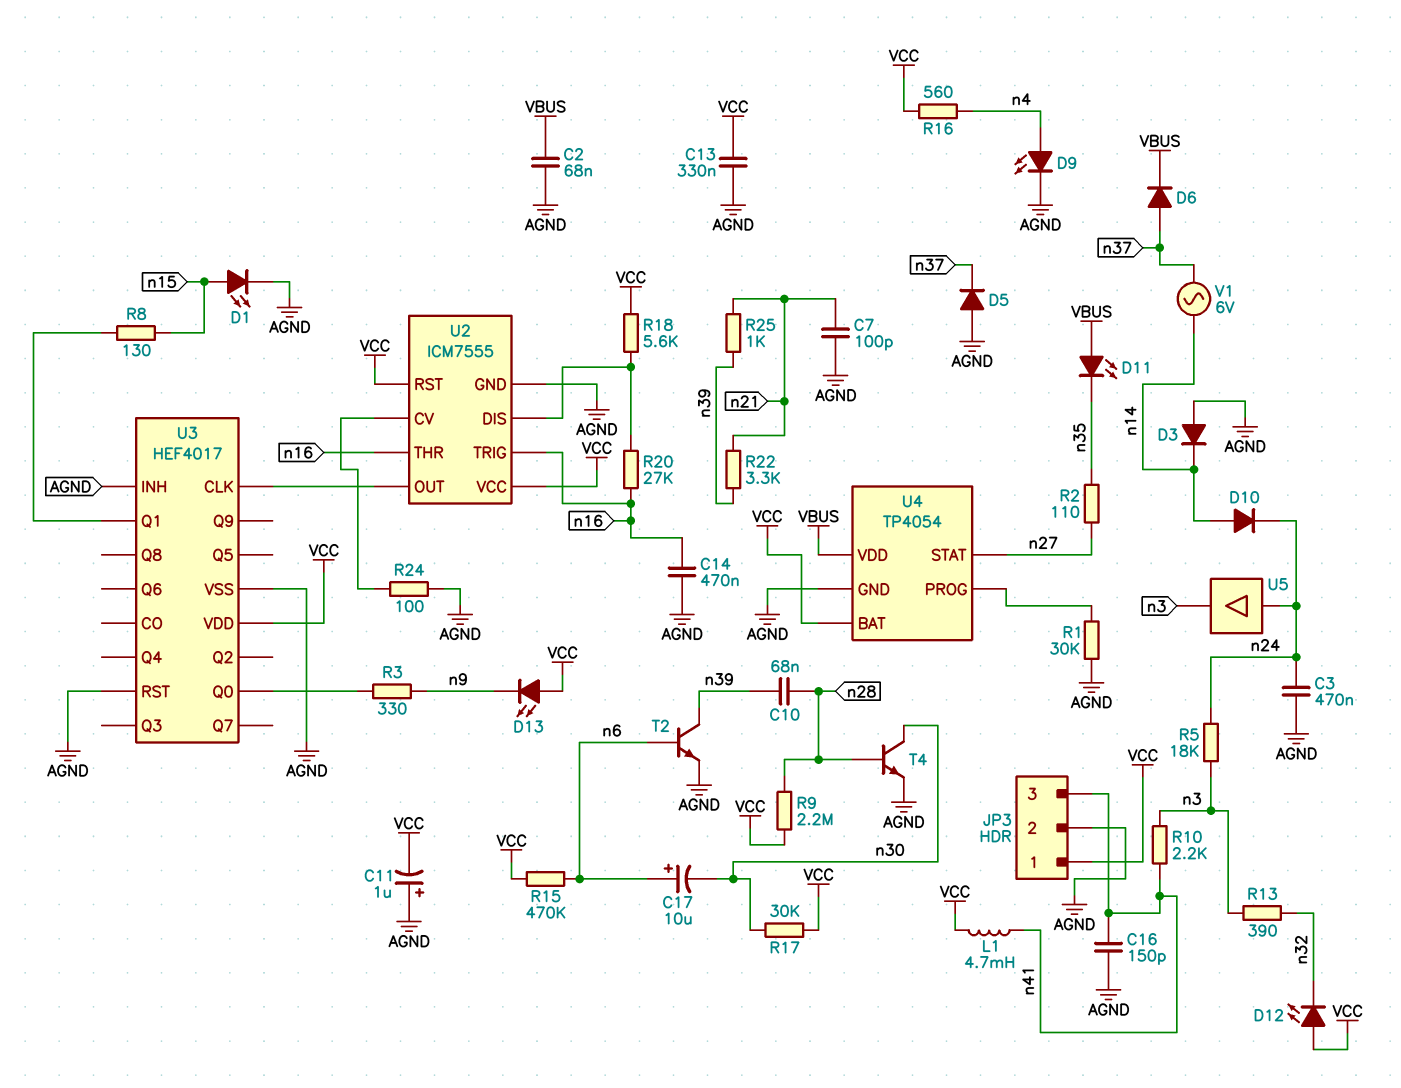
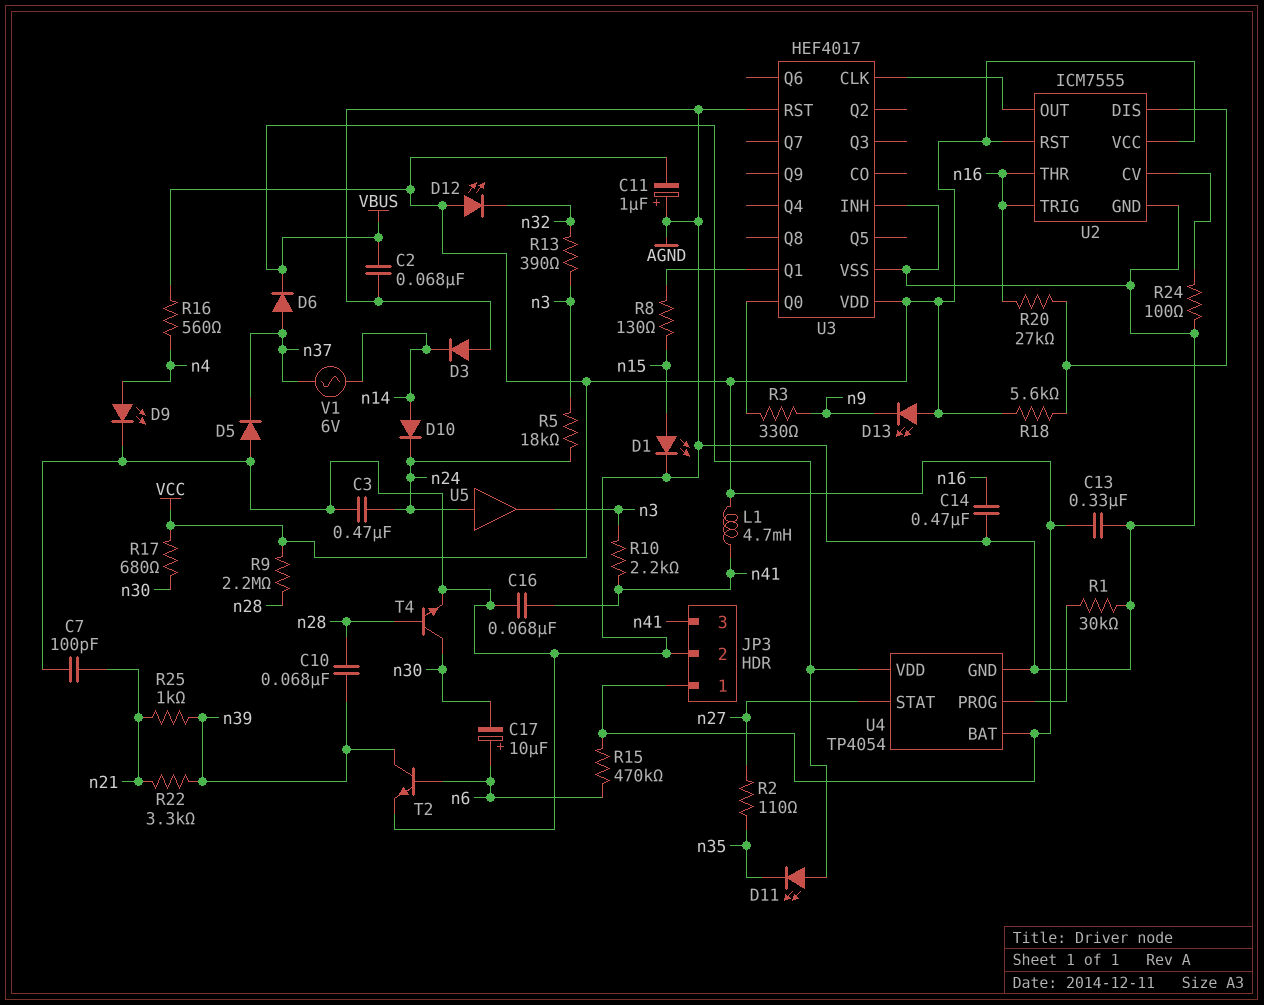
C16: 150pF (AGND, n41) -> 68nF (AGND, n41)
R17: 30k (VCC, n30) -> 680 (VCC, n30)

